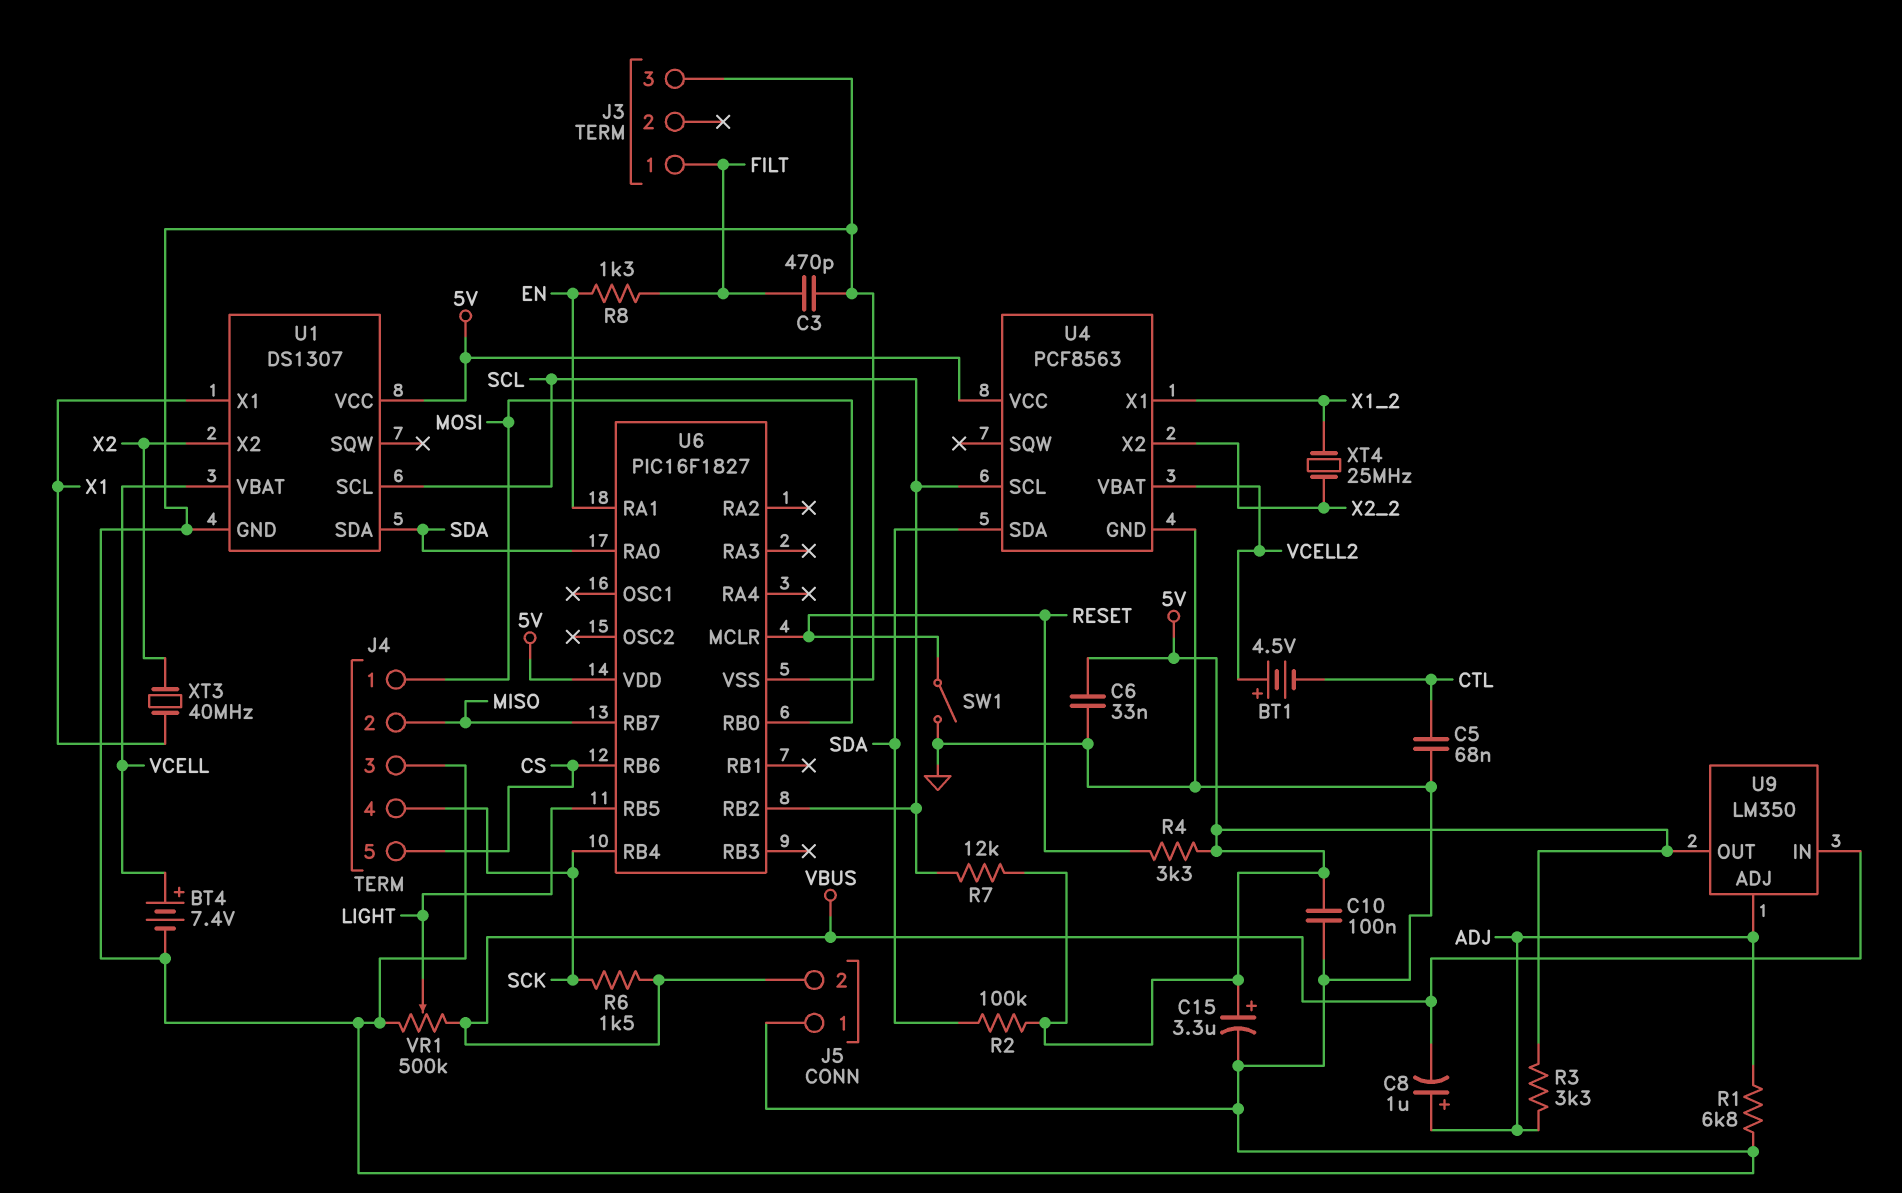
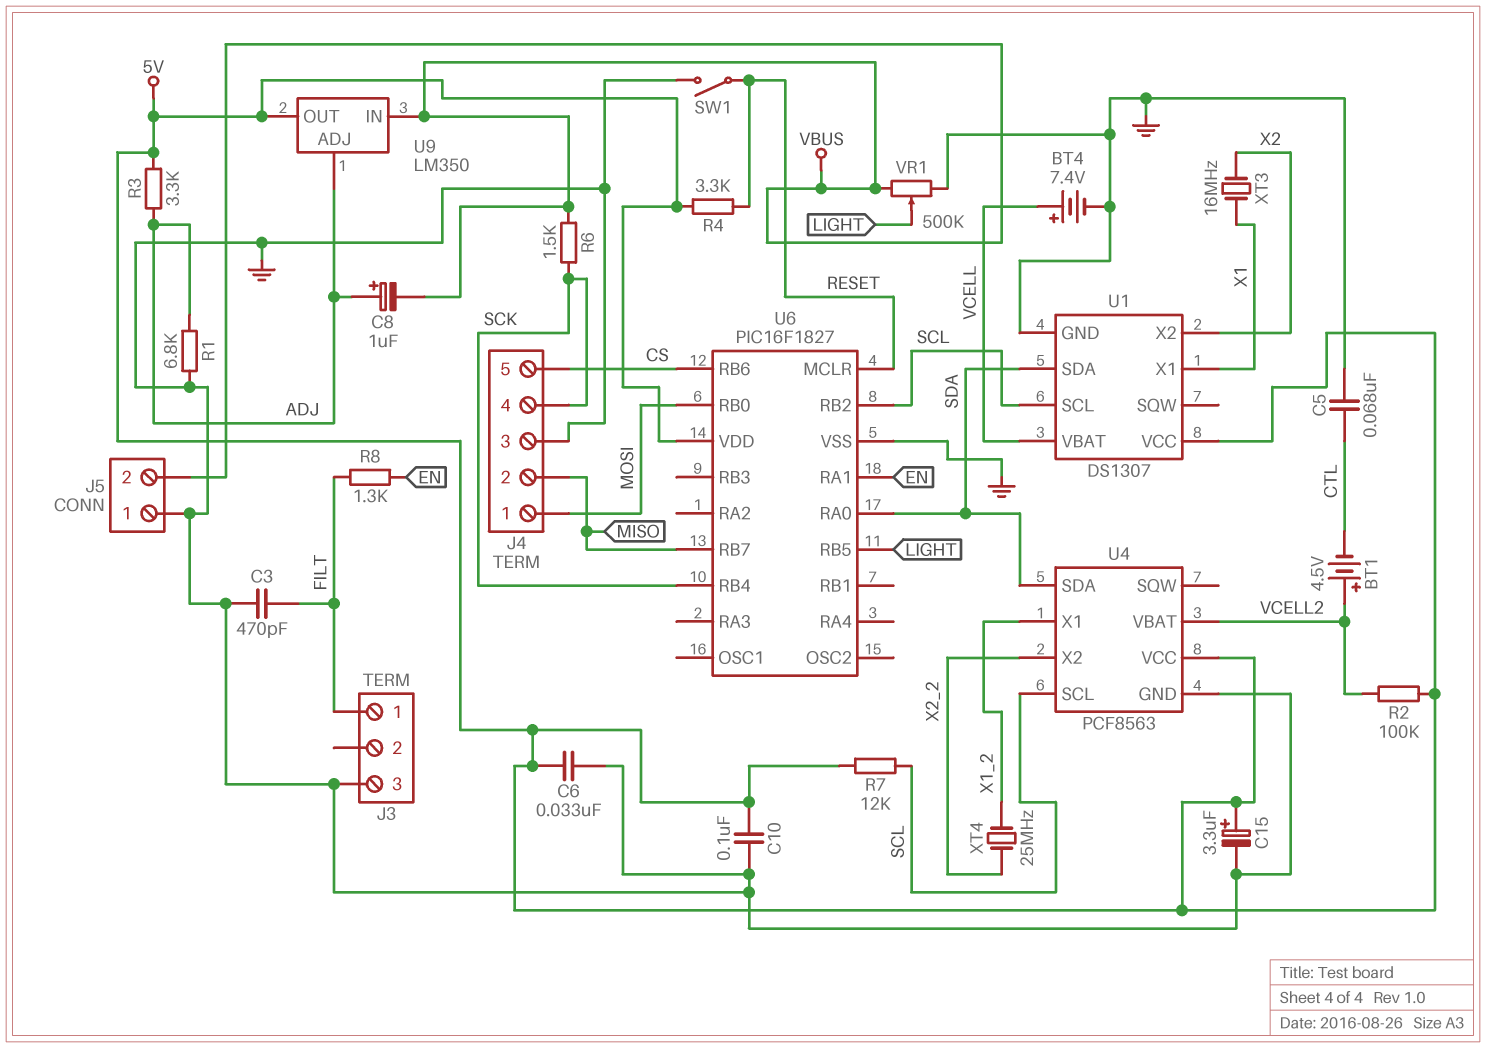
R2: 100k (5V, SDA) -> 100k (5V, VCELL2)
XT3: 40MHz (X1, X2) -> 16MHz (X1, X2)

